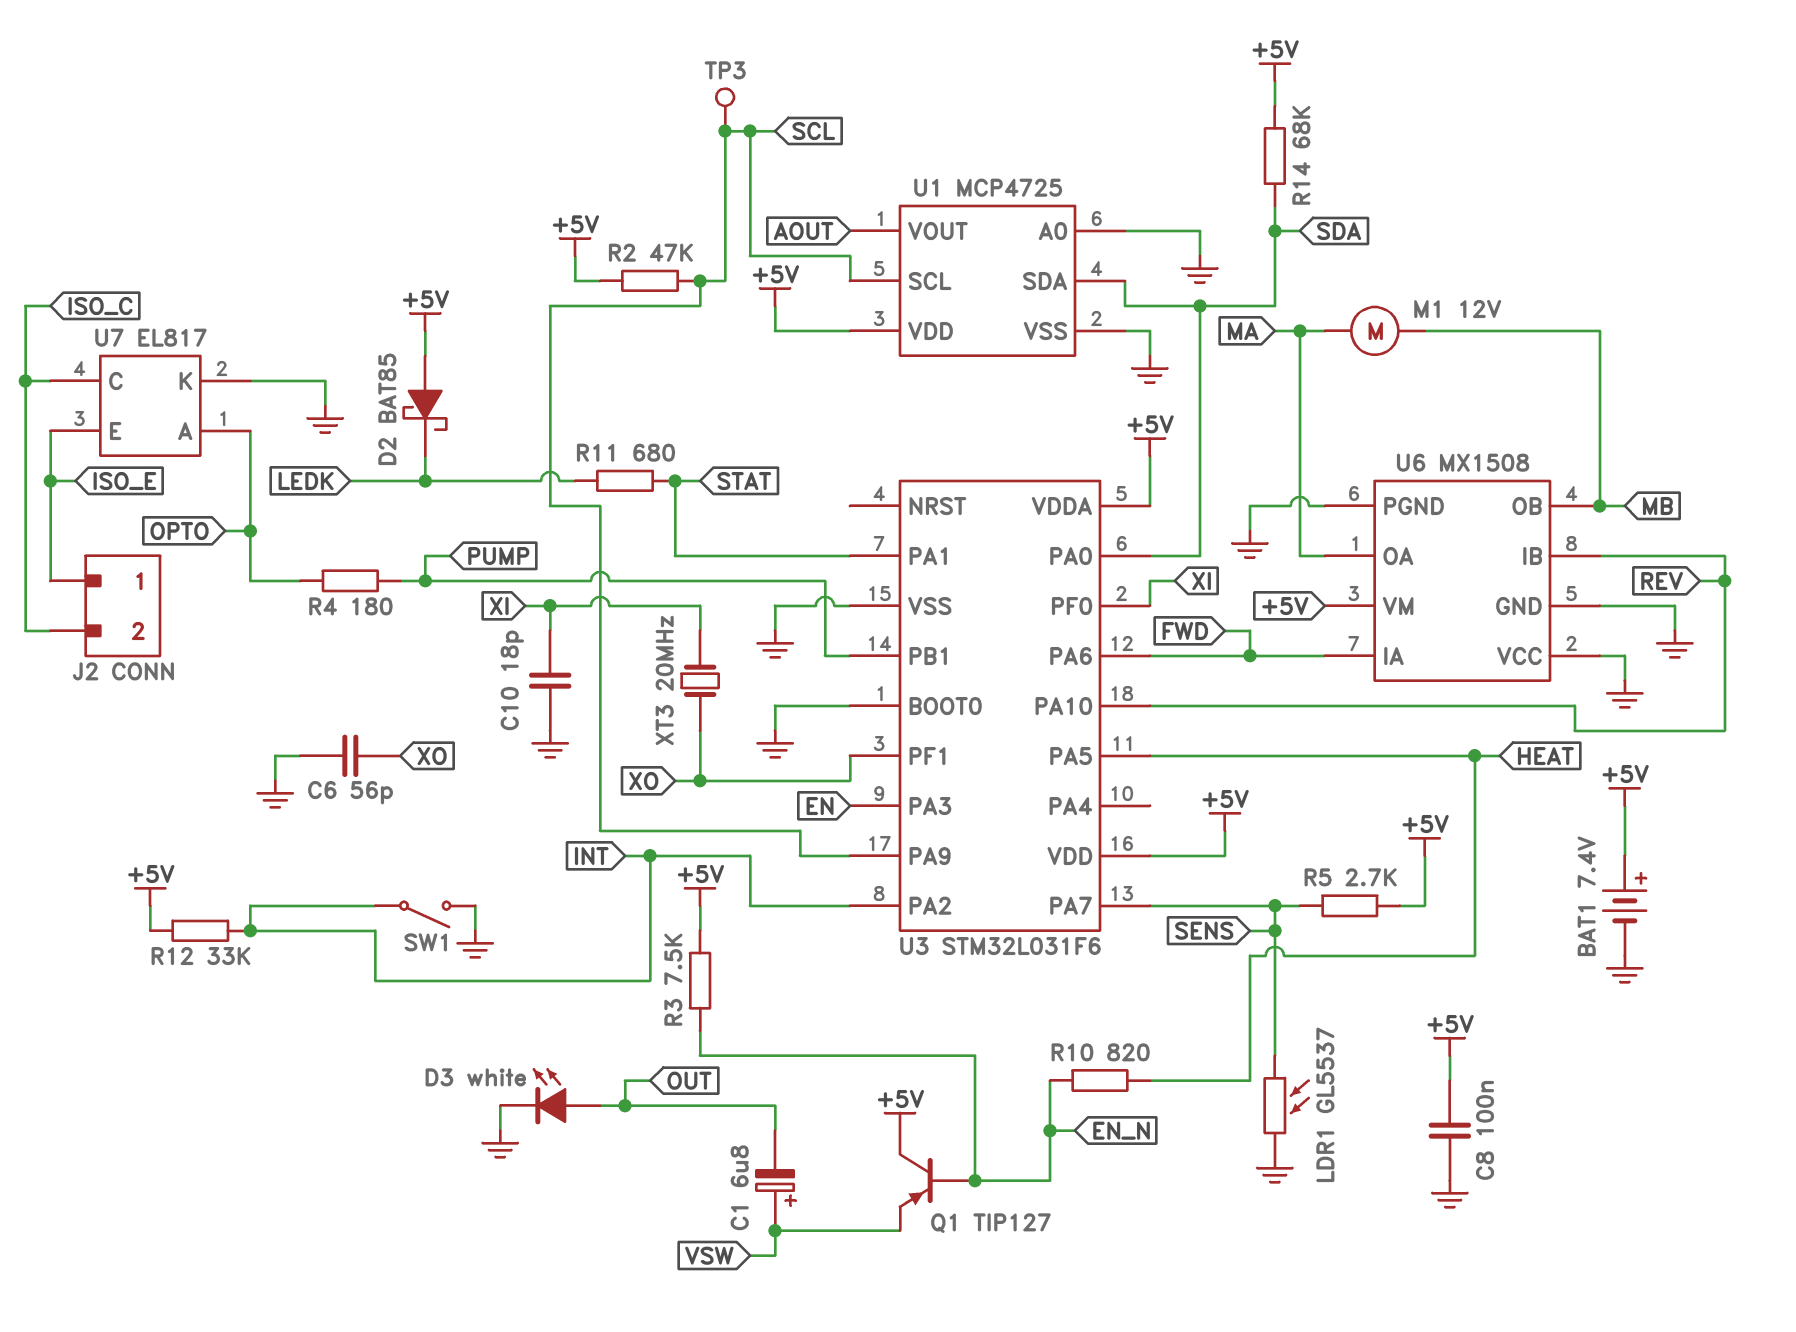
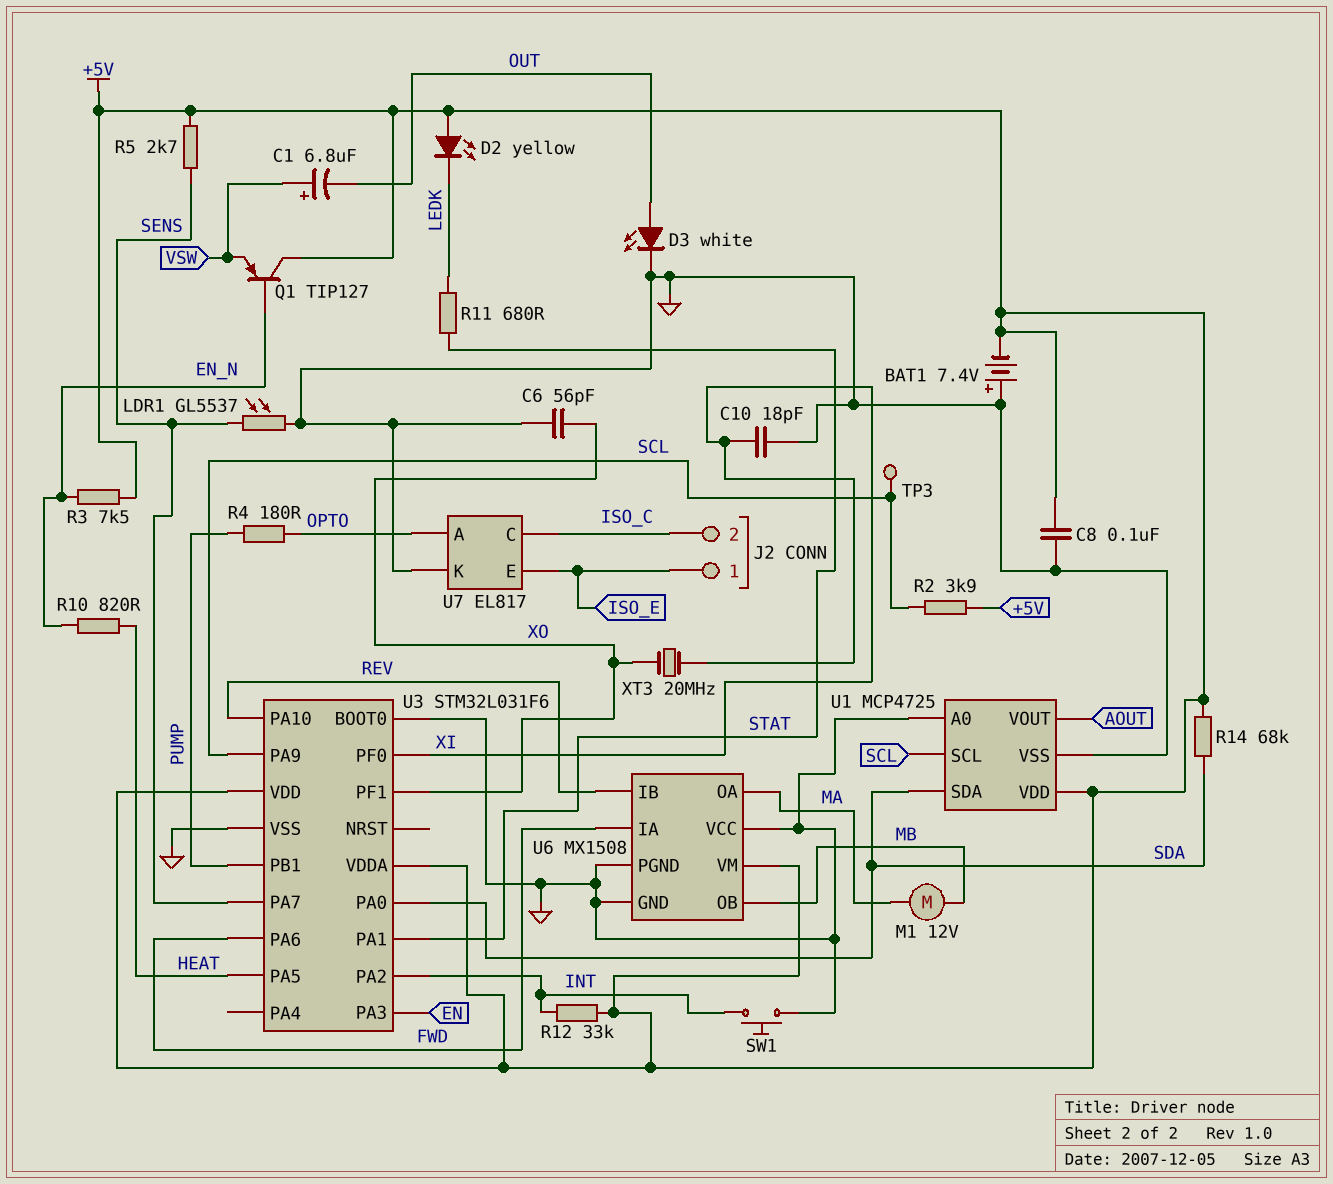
BAT1: 7.4V (plus +5V, minus GND) -> 7.4V (plus GND, minus +5V)
D2: schottky BAT85 (A +5V, K LEDK) -> LED yellow (A +5V, K LEDK)
R2: 47k (+5V, SCL) -> 3.9k (+5V, SCL)
SW1: switch (GND, INT) -> button (GND, INT)

